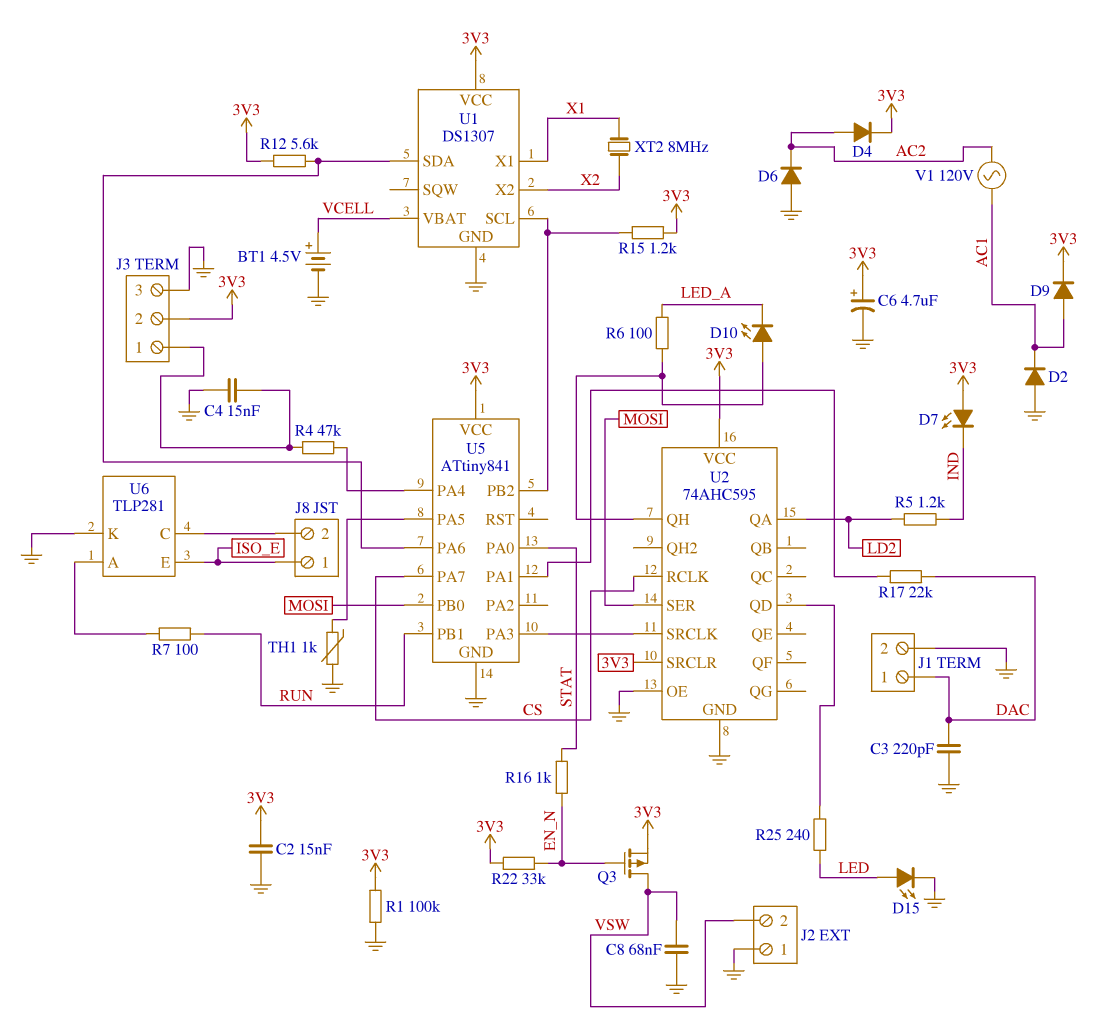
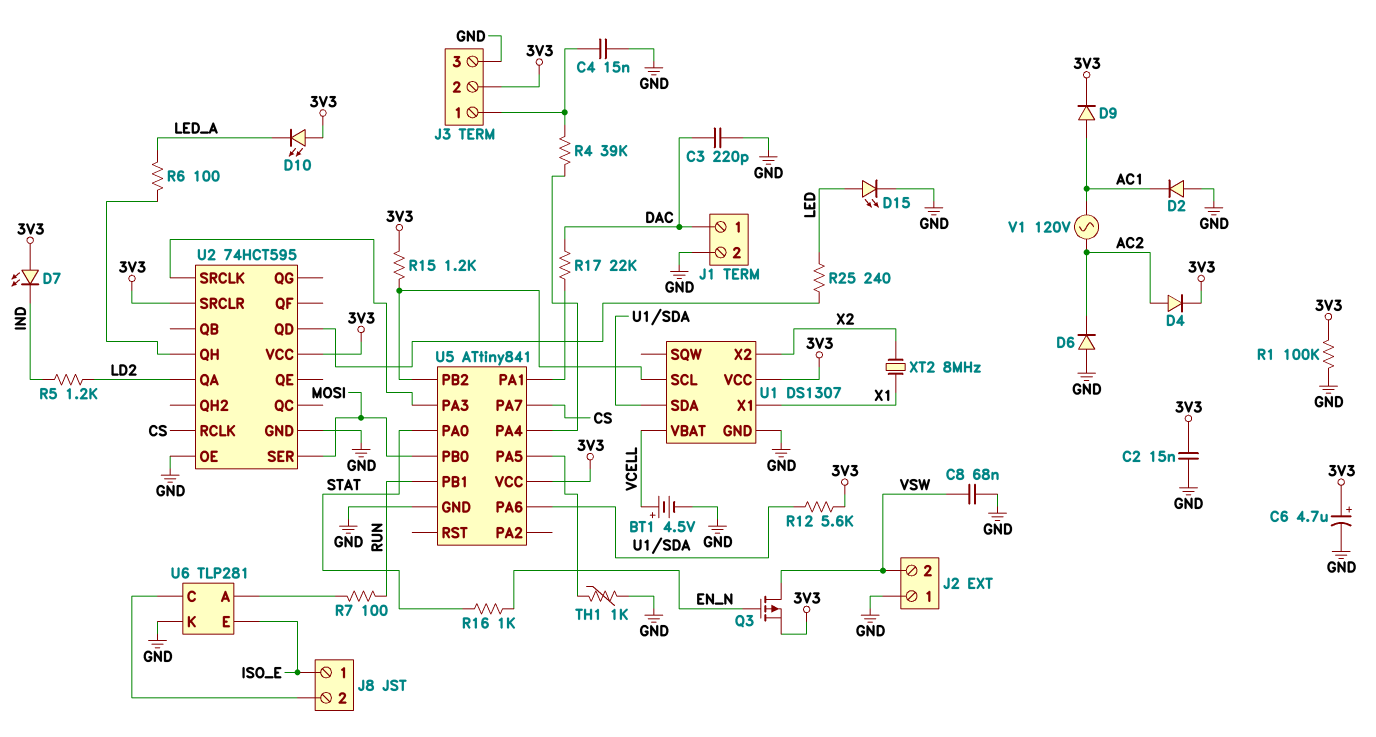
D10: LED (A U2/QH, K LED_A) -> LED (A 3V3, K LED_A)
R4: 47k (J3/1, U5/PA4) -> 39k (J3/1, U5/PA4)
R22: 33k (3V3, EN_N) -> none
U2: 74AHC595 -> 74HCT595

